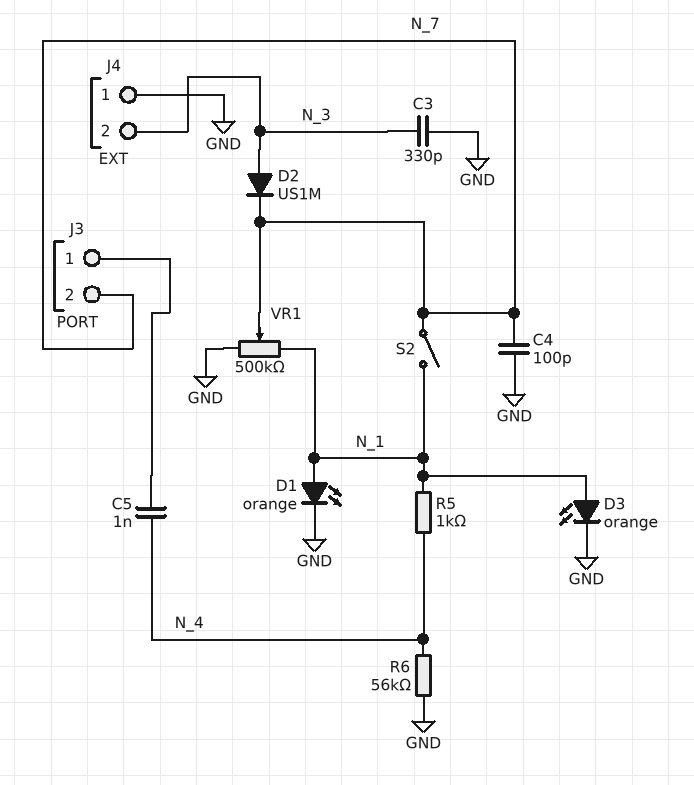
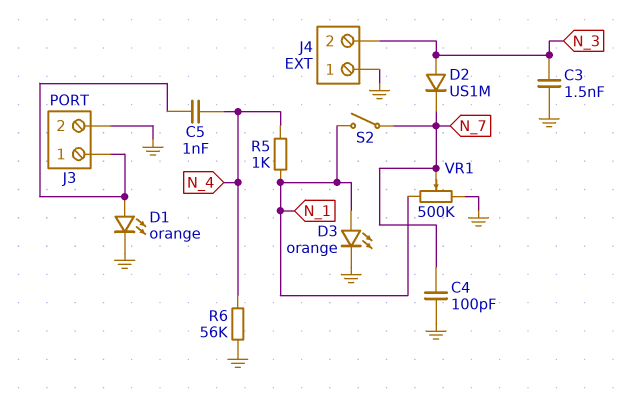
C3: 330pF (GND, N_3) -> 1.5nF (GND, N_3)
D1: LED orange (A N_1, K GND) -> LED orange (A J3/1, K GND)
J3 pin 2: N_7 -> GND

